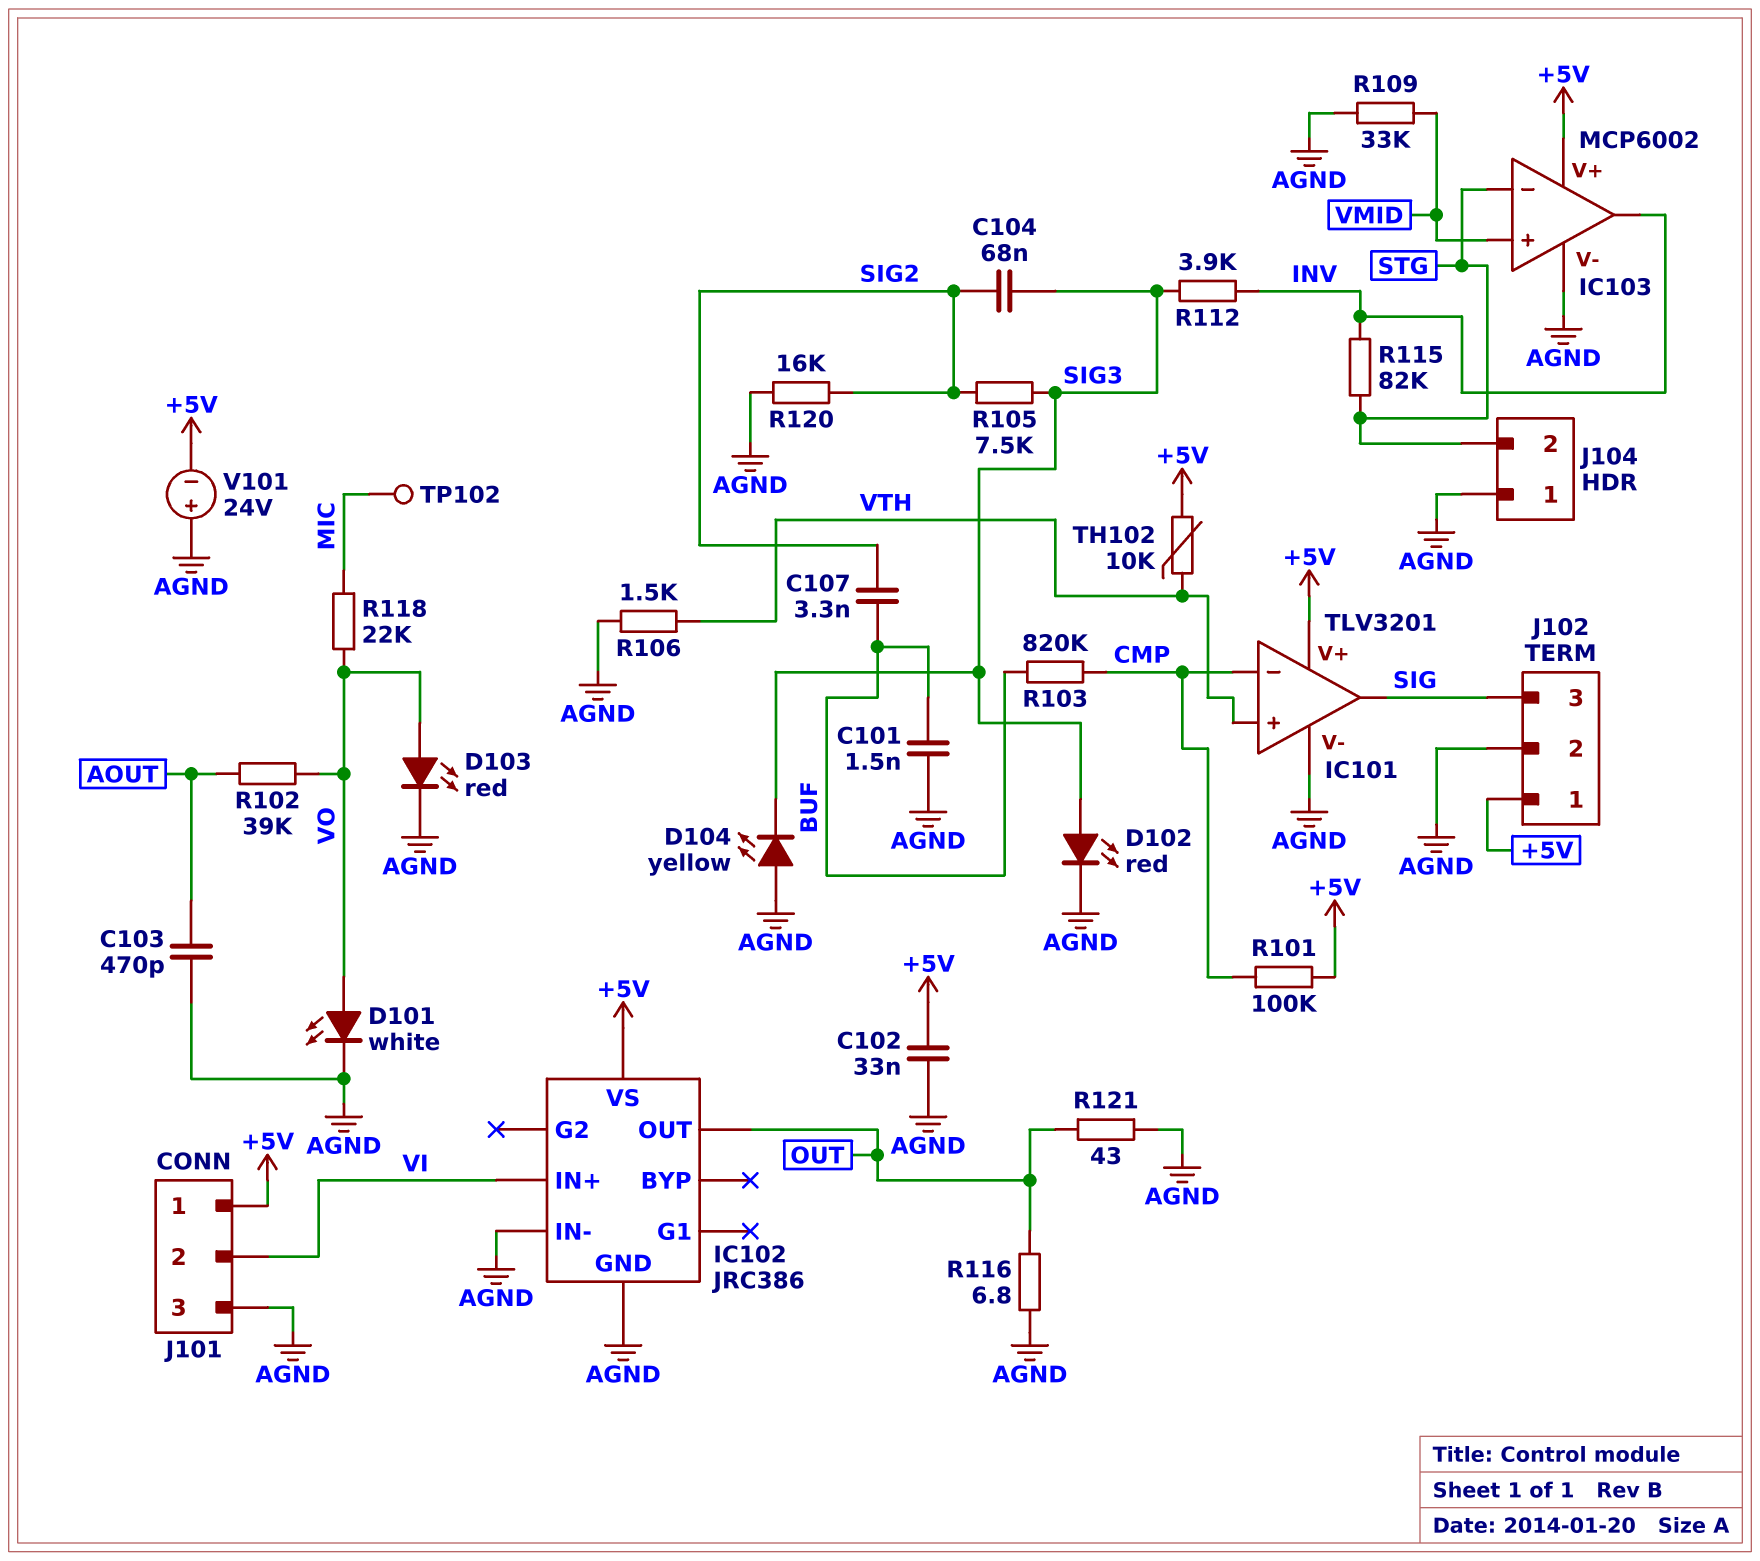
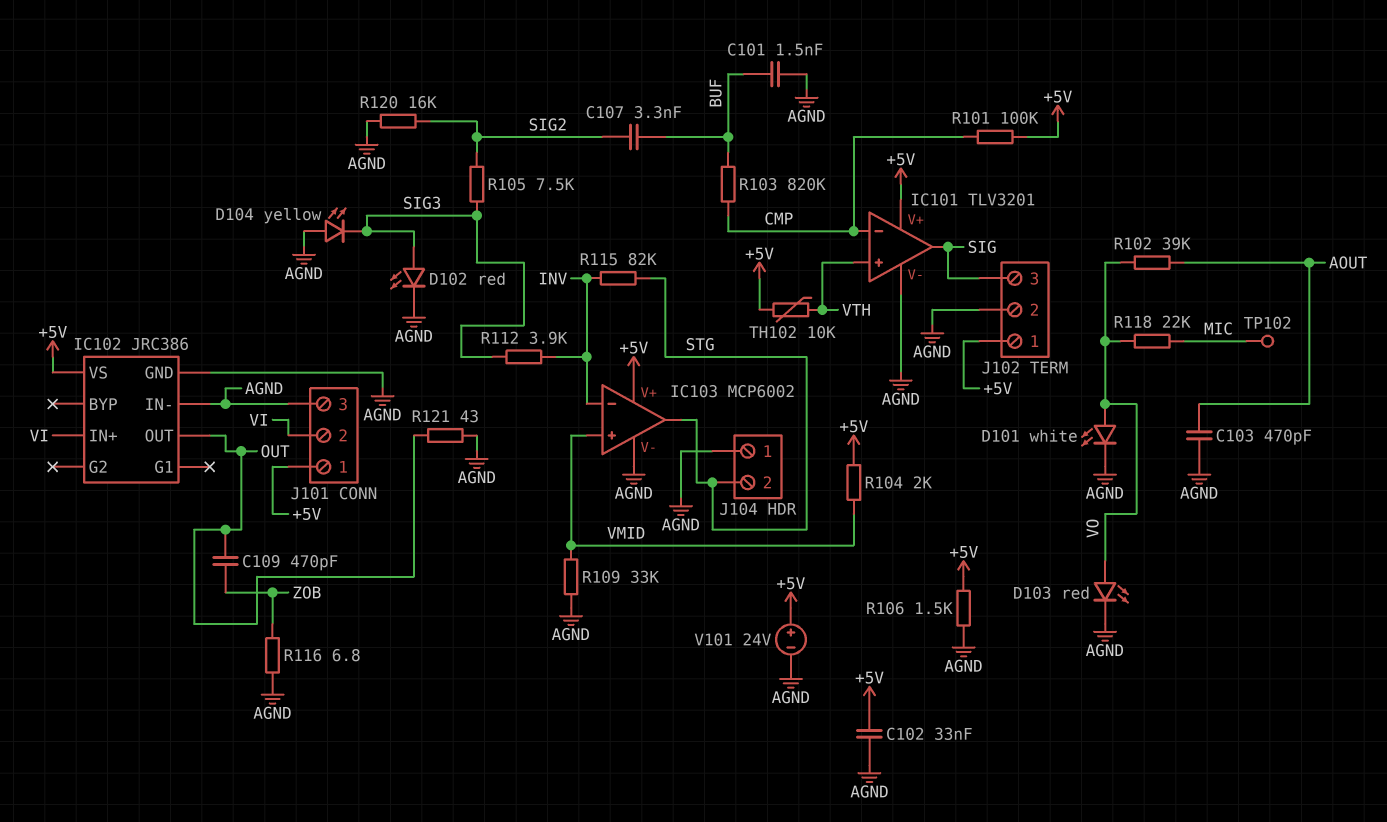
C104: 68nF (SIG2, SIG3) -> none
C109: none -> 470pF (OUT, ZOB)
IC103 pin in-: STG -> INV
IC103 pin out: INV -> STG
R104: none -> 2k (+5V, VMID)
R106: 1.5k (AGND, VTH) -> 1.5k (+5V, AGND)
R116: 6.8 (AGND, OUT) -> 6.8 (AGND, ZOB)
V101: 24V (plus AGND, minus +5V) -> 24V (plus +5V, minus AGND)

